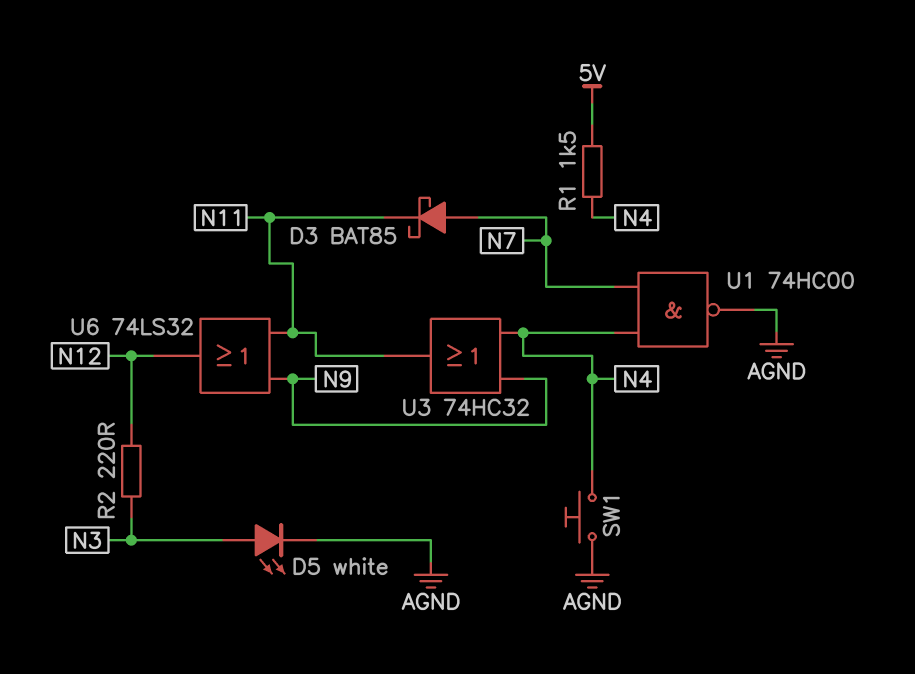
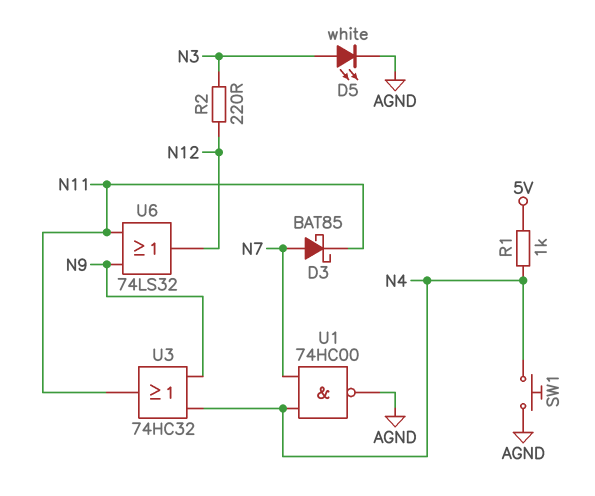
R1: 1.5k (5V, N4) -> 1k (5V, N4)

